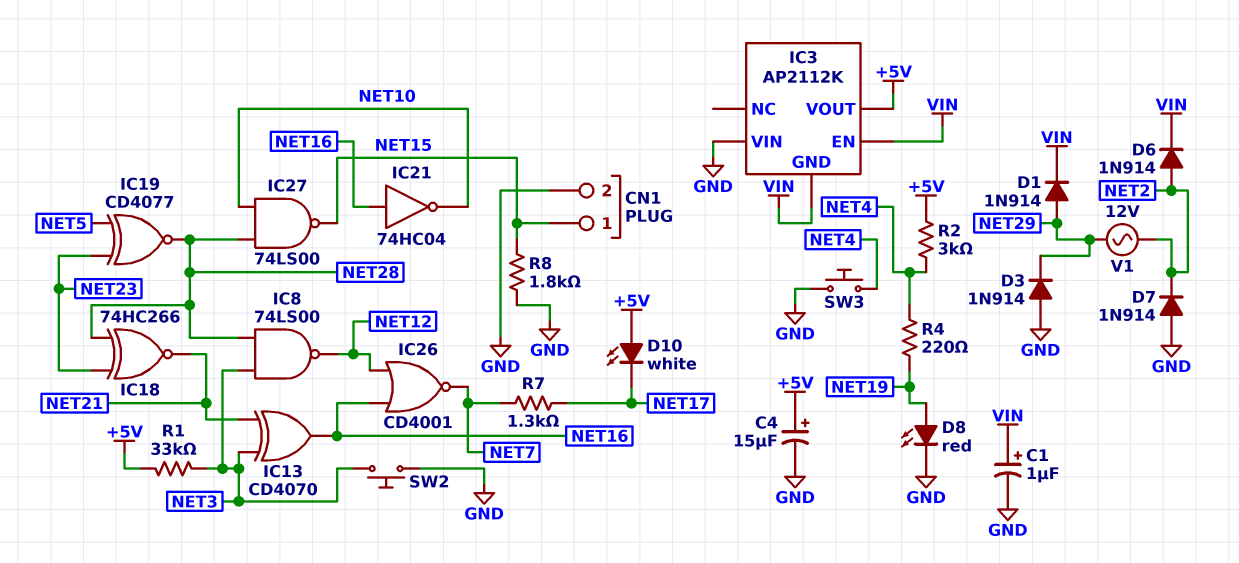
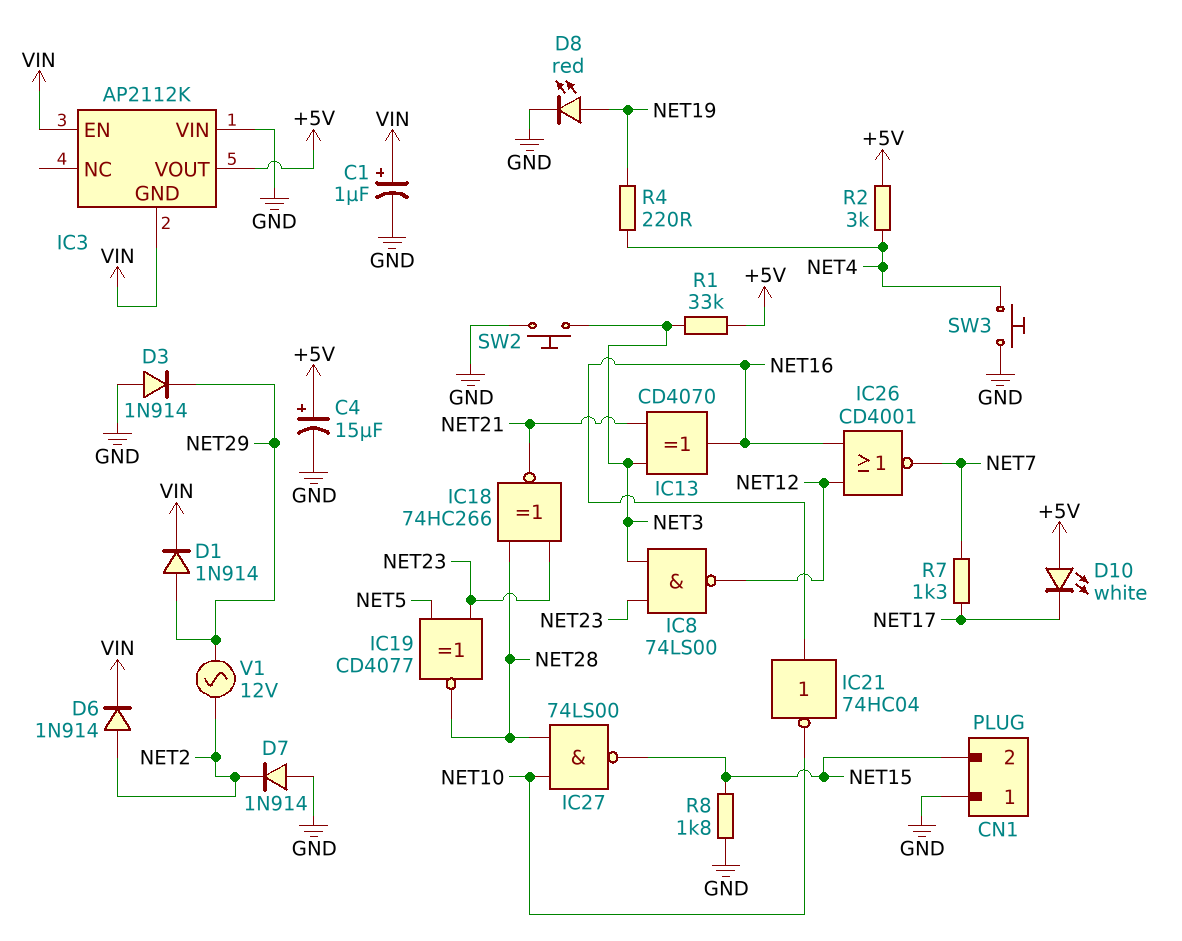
CN1 pin 1: NET15 -> GND
CN1 pin 2: GND -> NET15
IC8: NAND 74LS00 (in NET3, in NET28, out NET12) -> NAND 74LS00 (in NET3, in NET23, out NET12)

